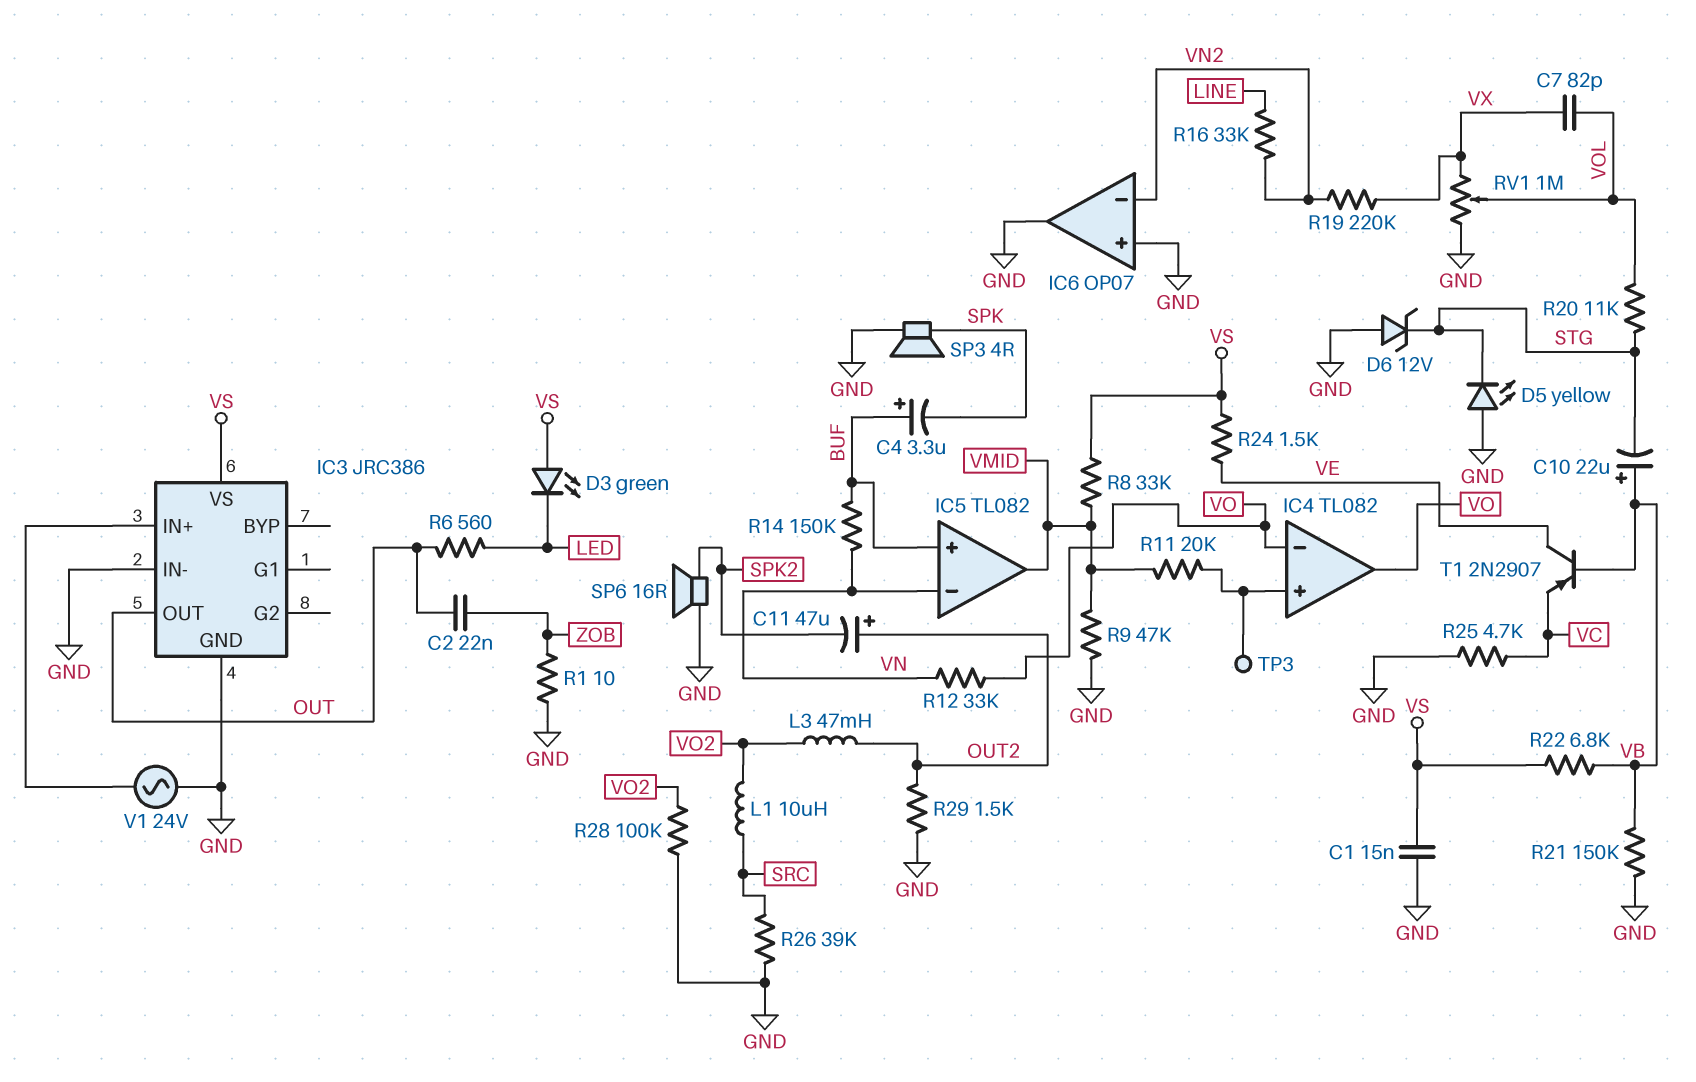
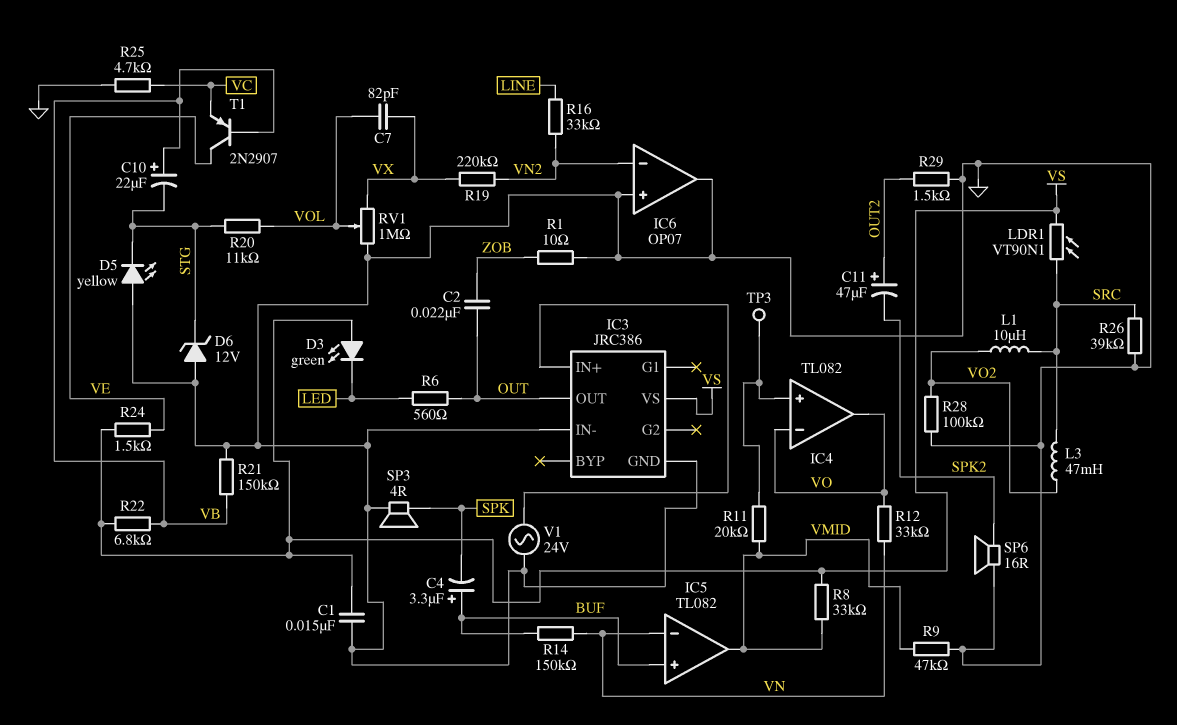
L3: 47mH (OUT2, VO2) -> 47mH (SRC, VO2)
LDR1: none -> VT90N1 (SRC, VS)

